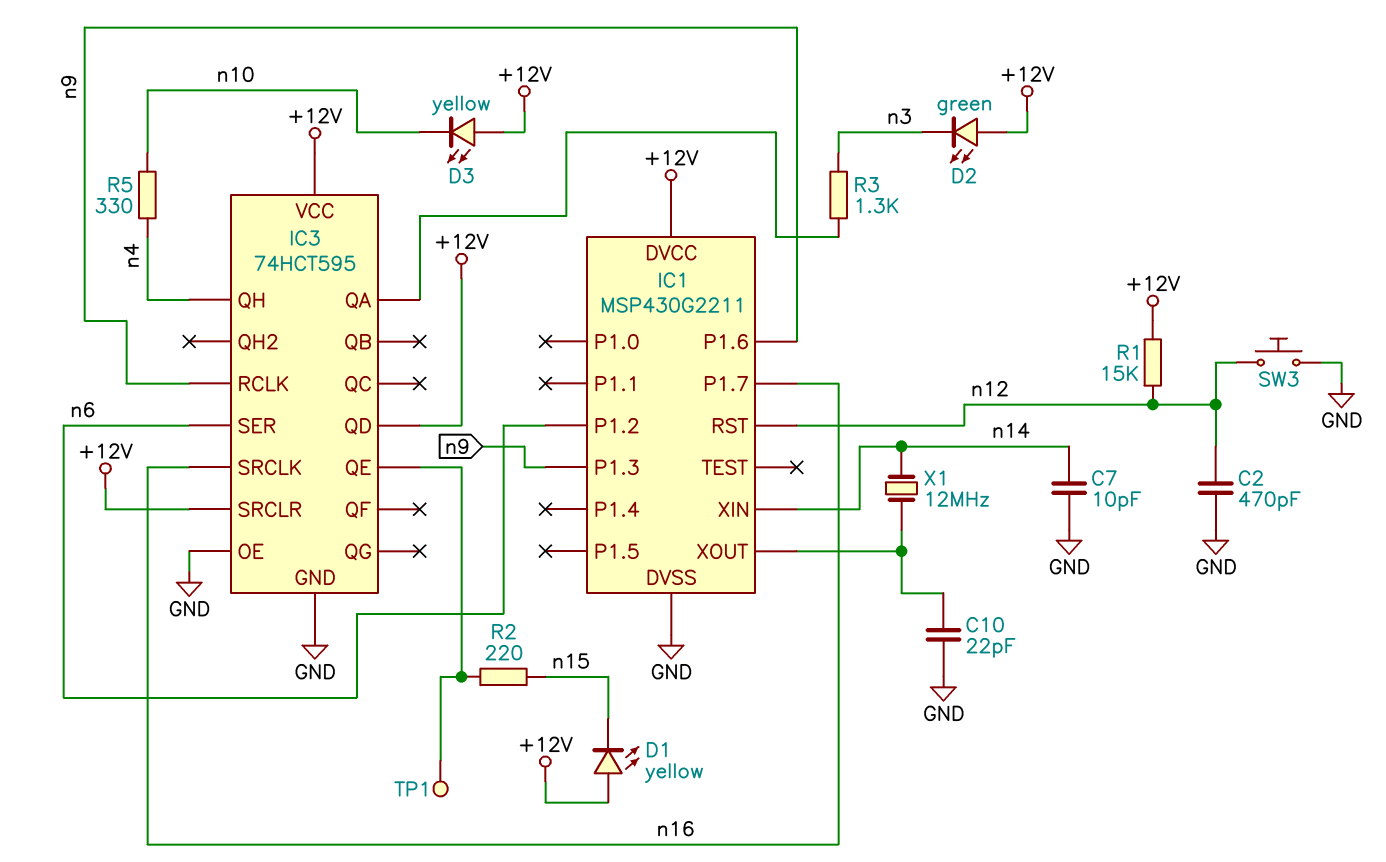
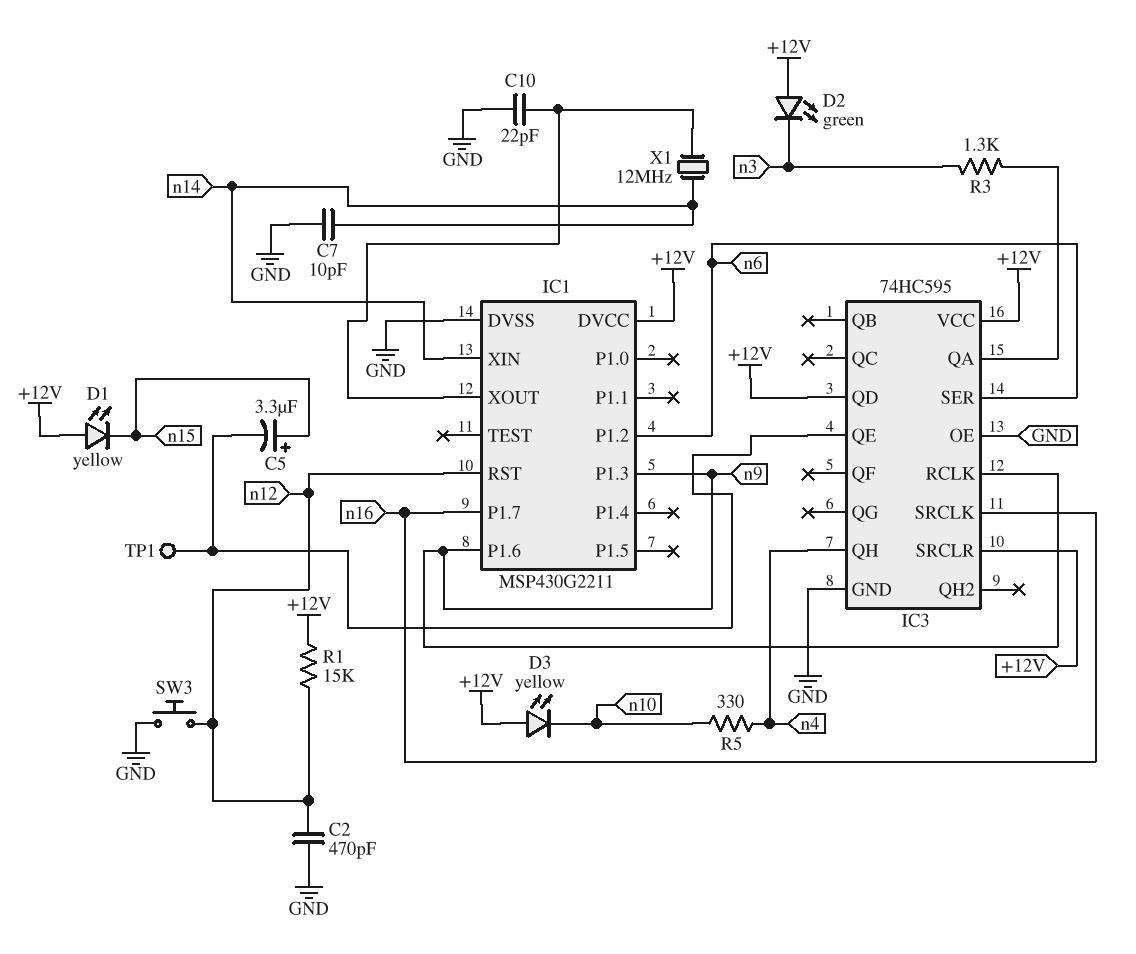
C5: none -> 3.3uF (plus n15, minus IC3/QE)
IC3: 74HCT595 -> 74HC595
R2: 220 (IC3/QE, n15) -> none

